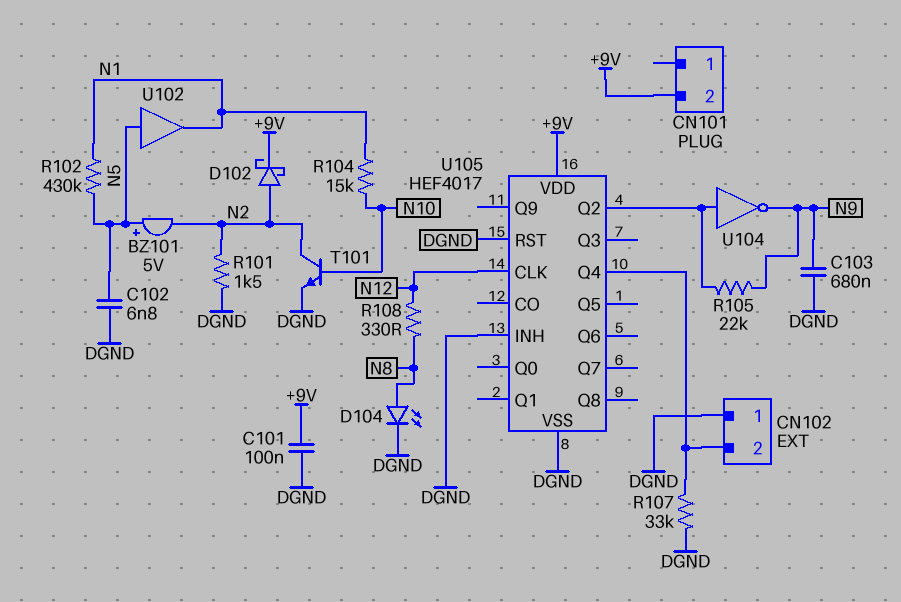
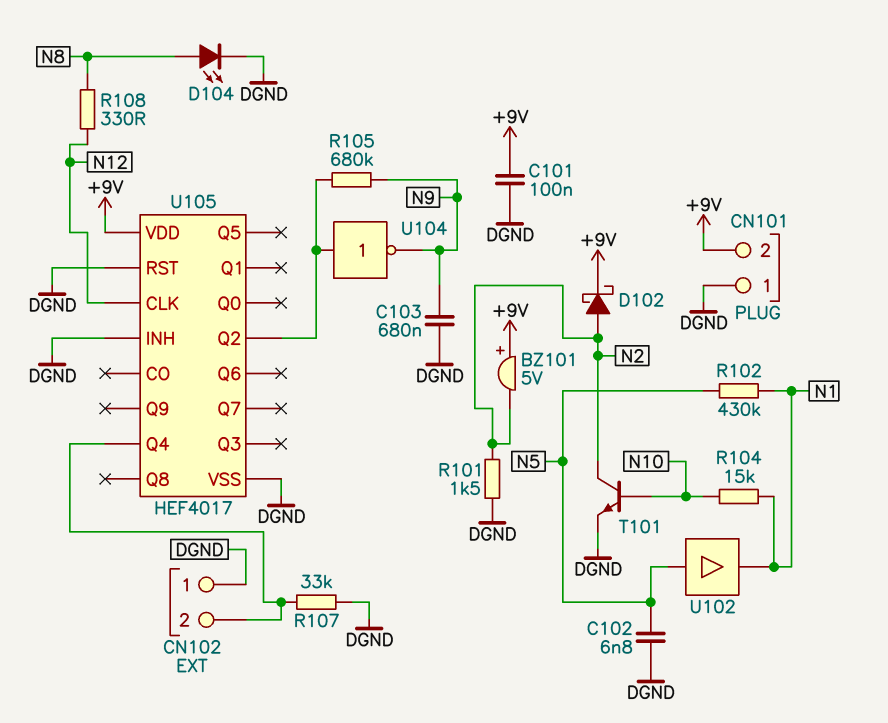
BZ101: buzzer 5V (plus N5, minus N2) -> buzzer 5V (plus +9V, minus N2)
CN101 pin 1: none -> DGND
R105: 22k (N9, U105/Q2) -> 680k (N9, U105/Q2)

